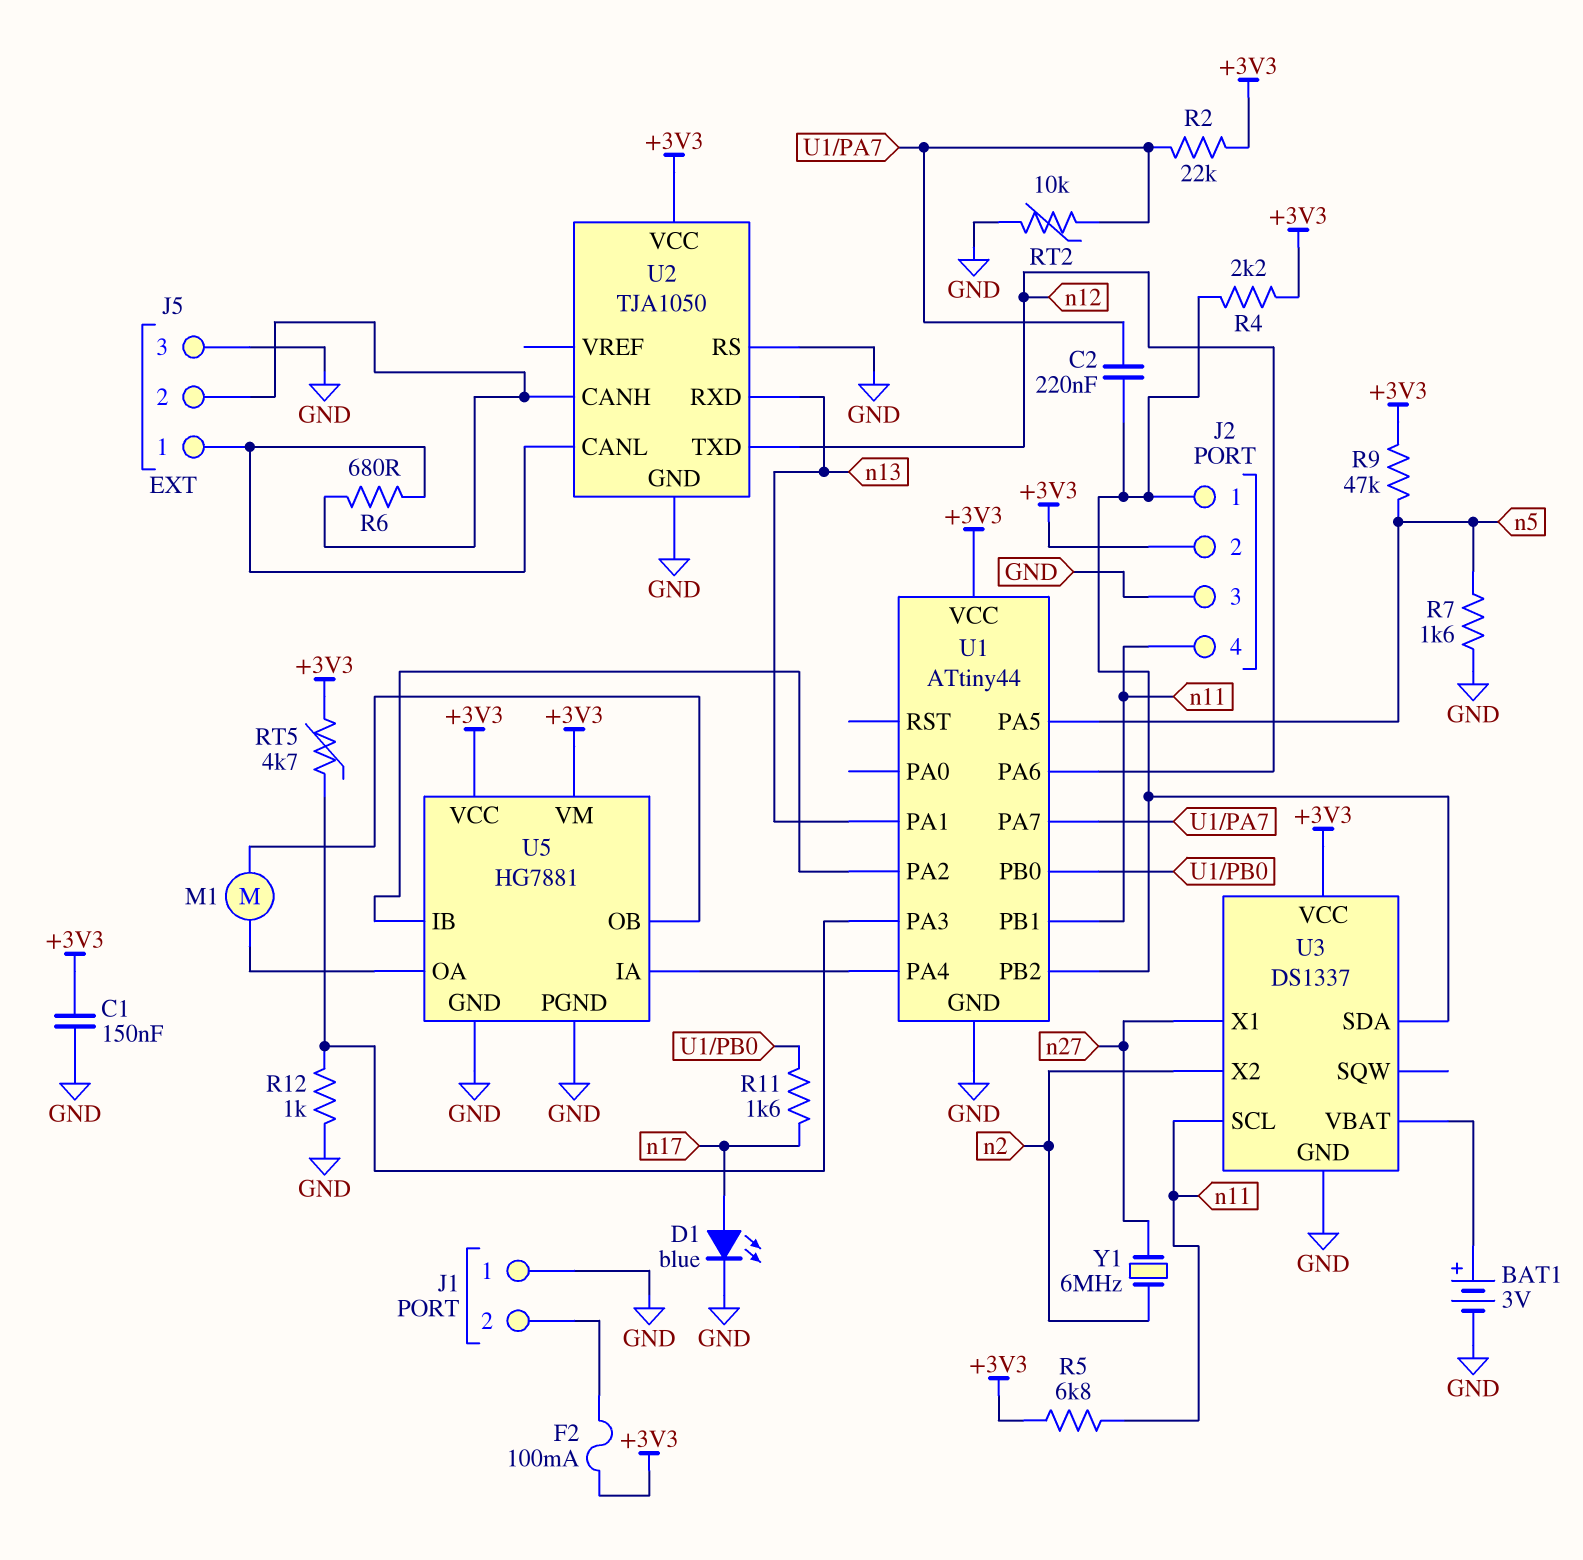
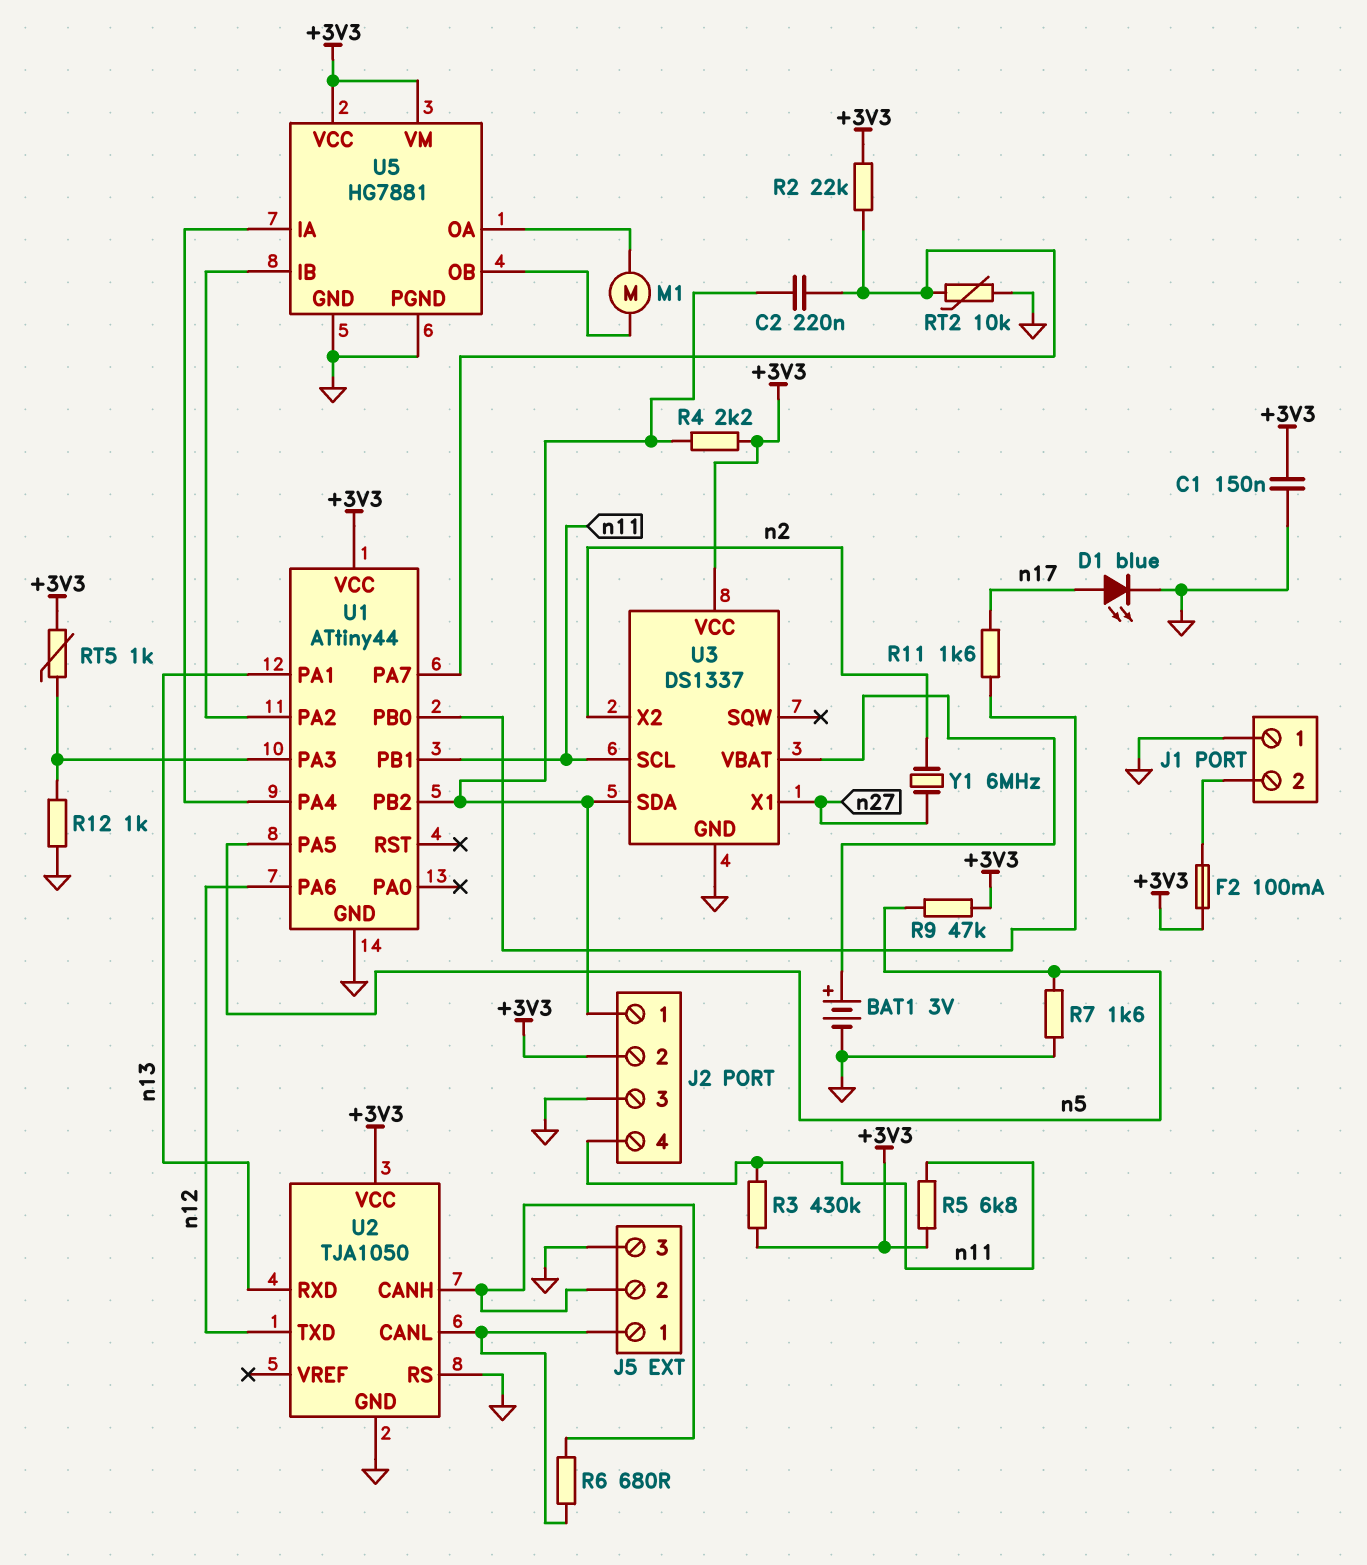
R3: none -> 430k (+3V3, n11)
RT5: 4.7k (+3V3, U1/PA3) -> 1k (+3V3, U1/PA3)

